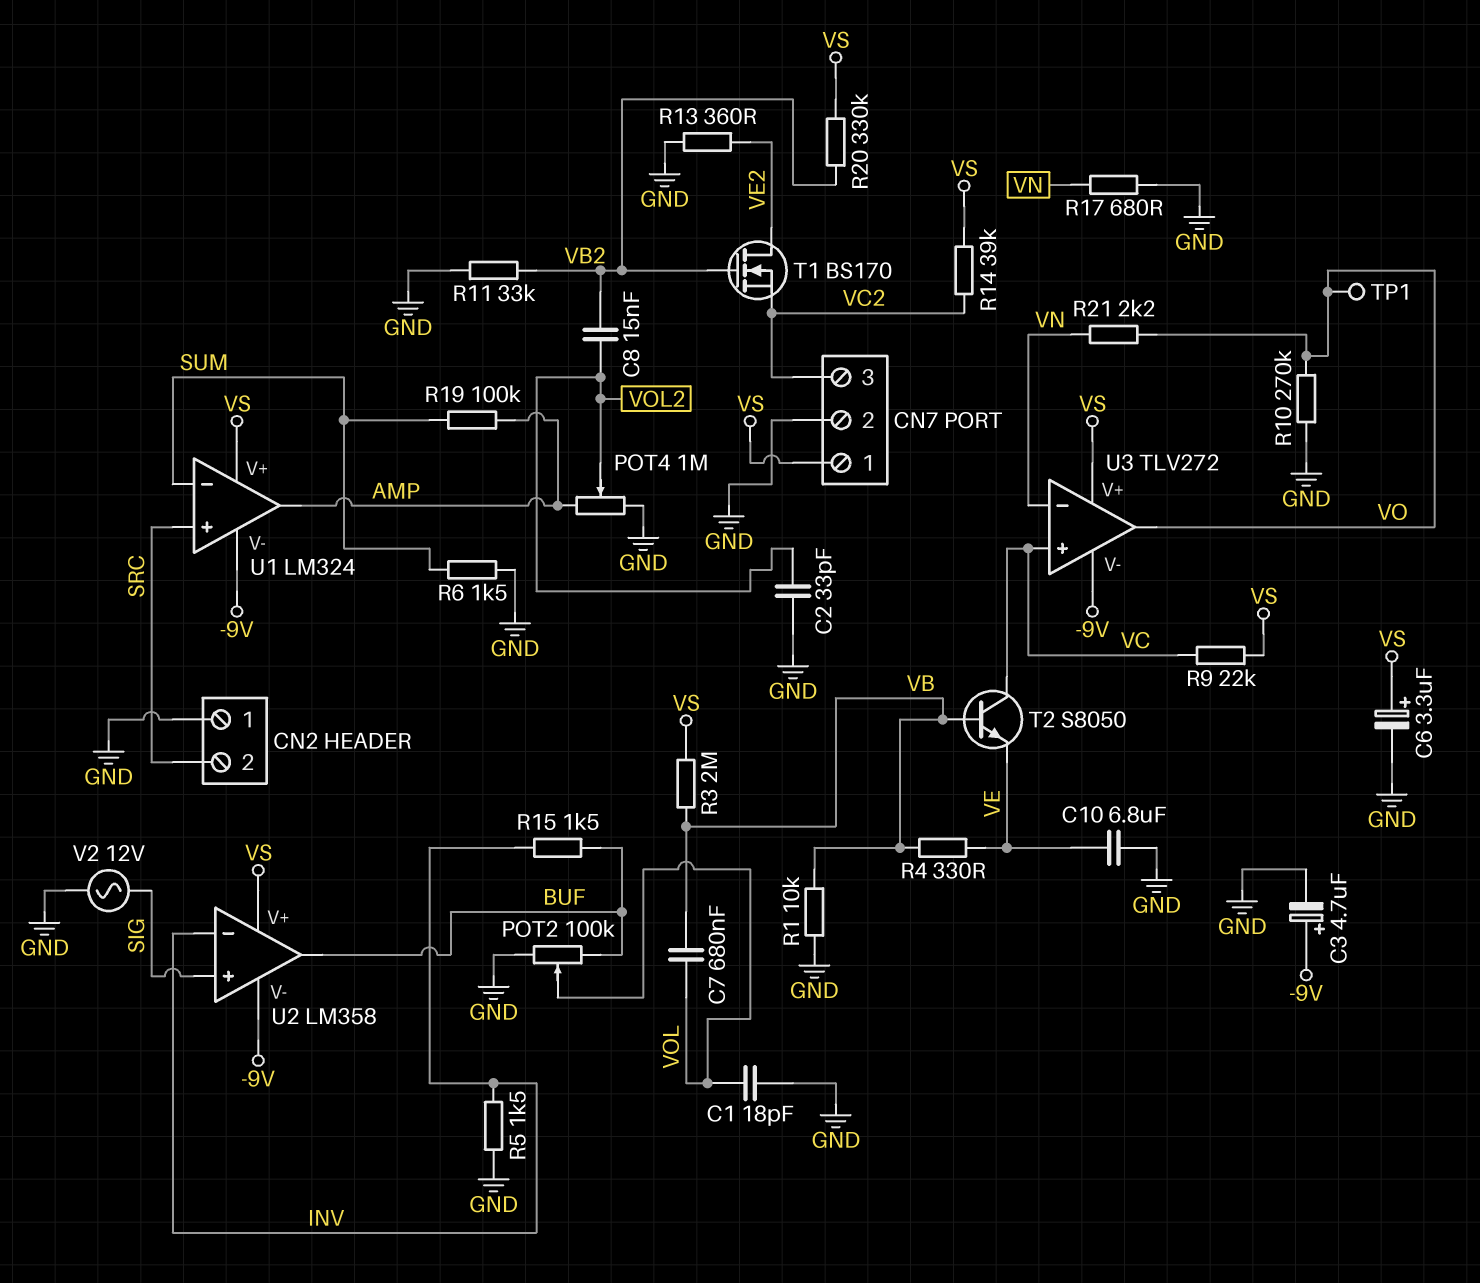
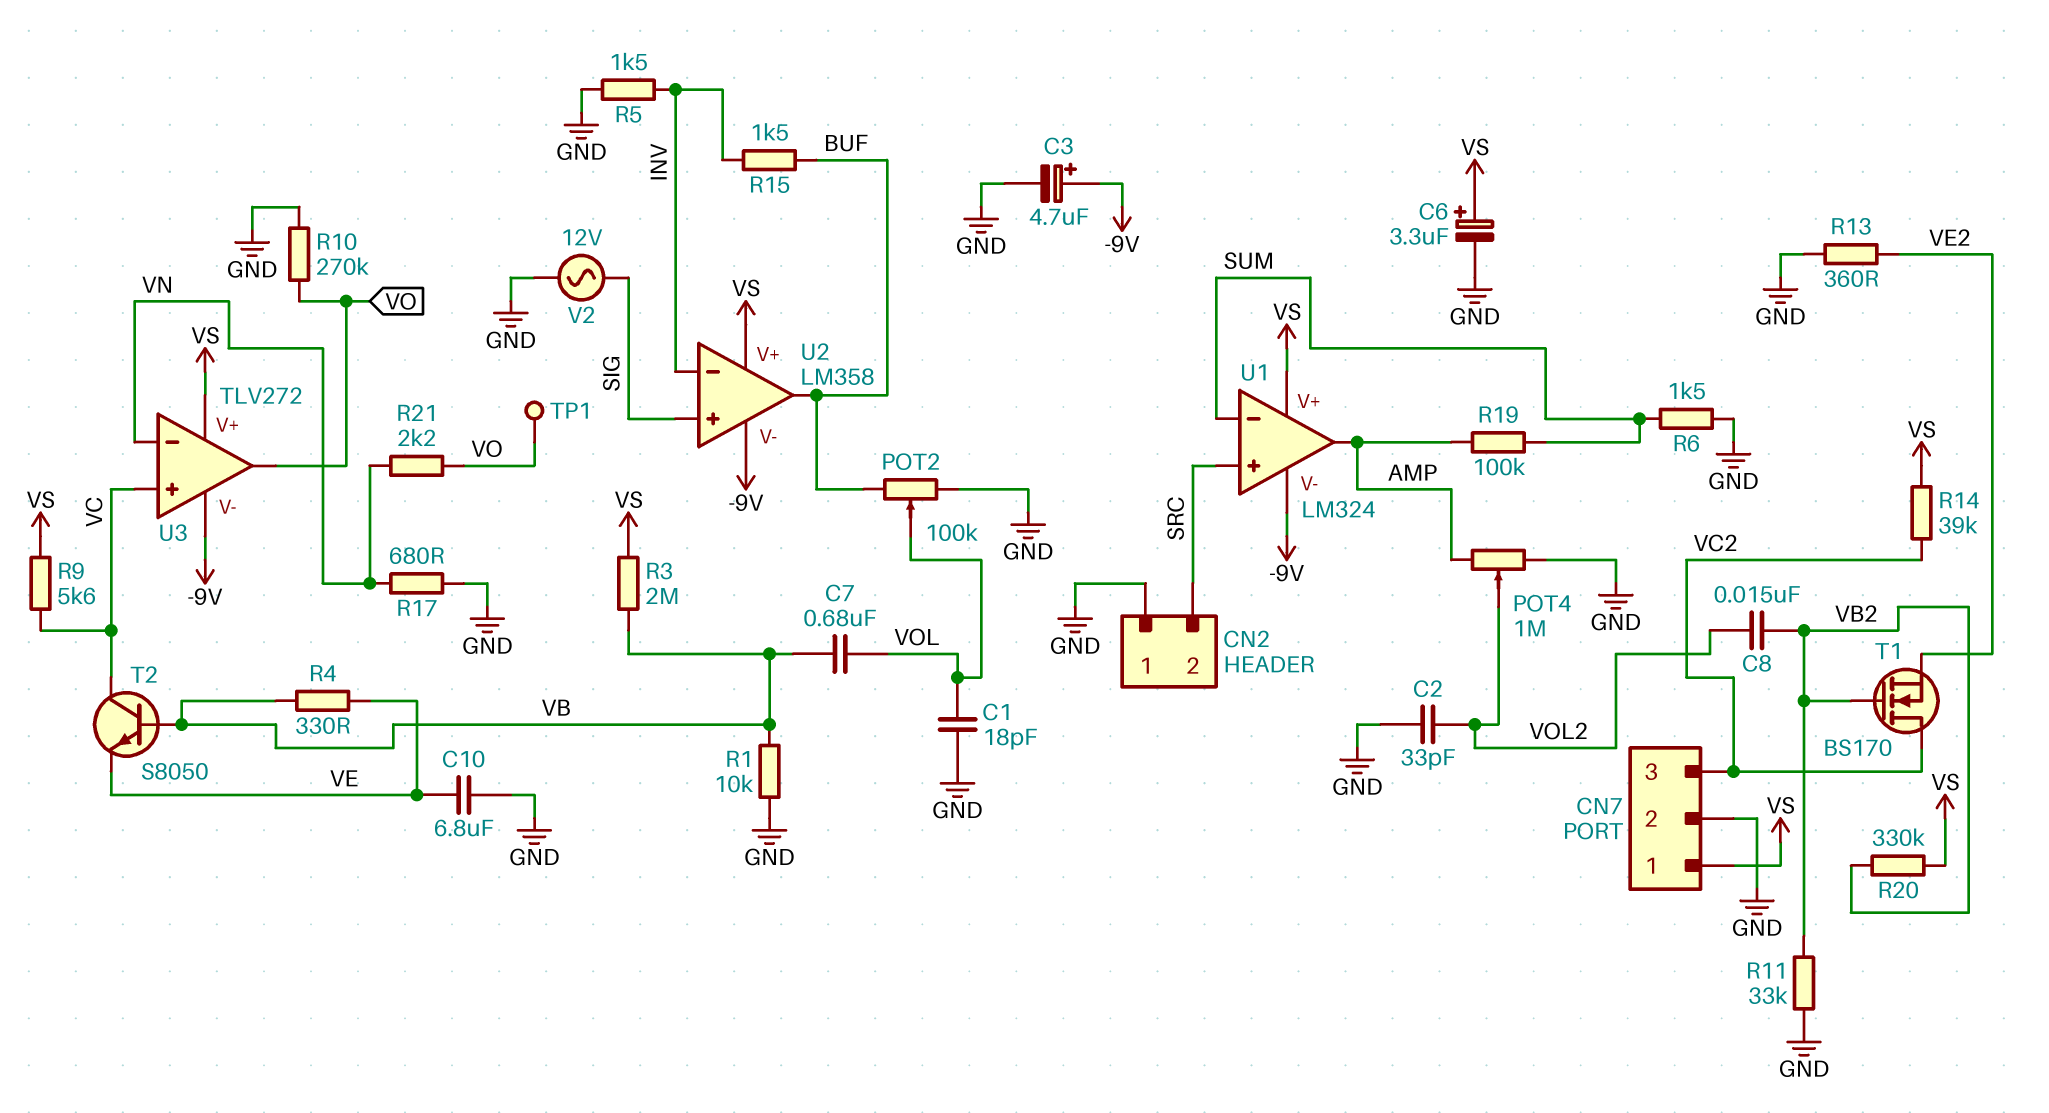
R9: 22k (VC, VS) -> 5.6k (VC, VS)
T1: NMOS BS170 (G VB2, D VE2, S VC2) -> NMOS BS170 (G VB2, D VC2, S VE2)

